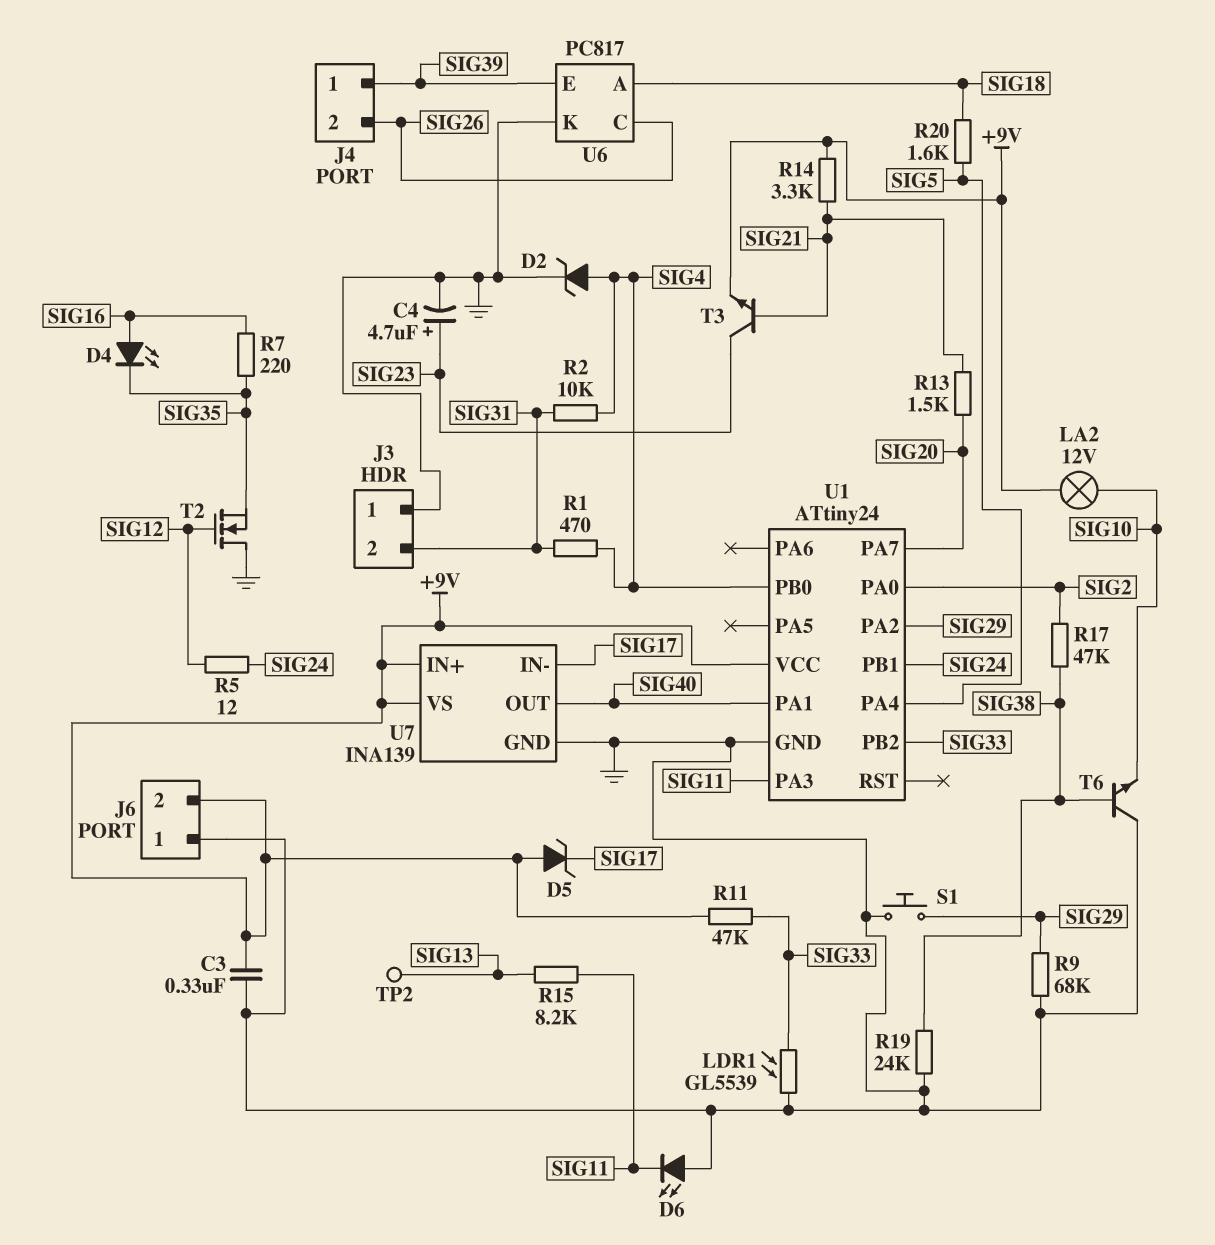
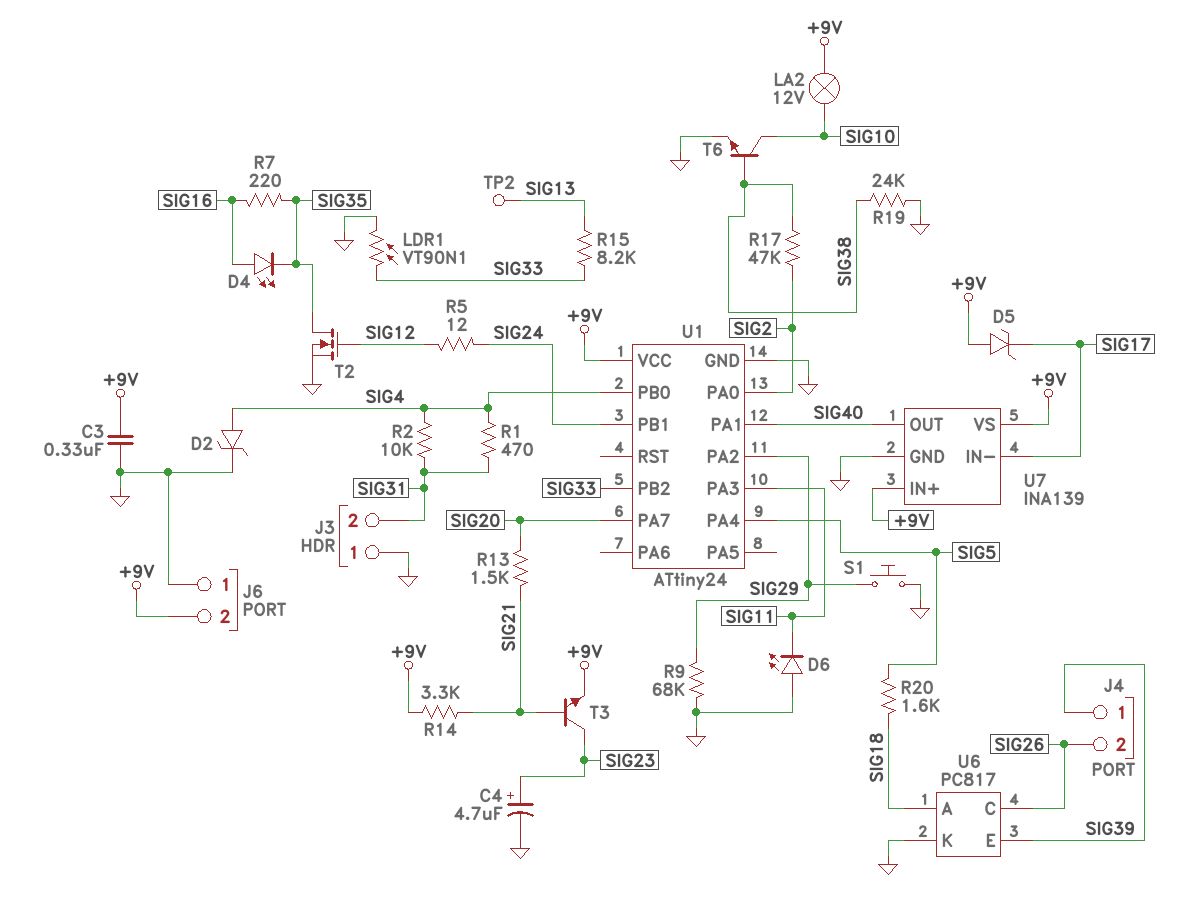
LDR1: GL5539 (GND, SIG33) -> VT90N1 (GND, SIG33)
R11: 47k (+9V, SIG33) -> none
R15: 8.2k (SIG11, SIG13) -> 8.2k (SIG13, SIG33)
T2: NMOS (G SIG12, D GND, S SIG35) -> NMOS (G SIG12, D SIG35, S GND)
T6: NPN (B SIG38, C GND, E SIG10) -> NPN (B SIG38, C SIG10, E GND)

